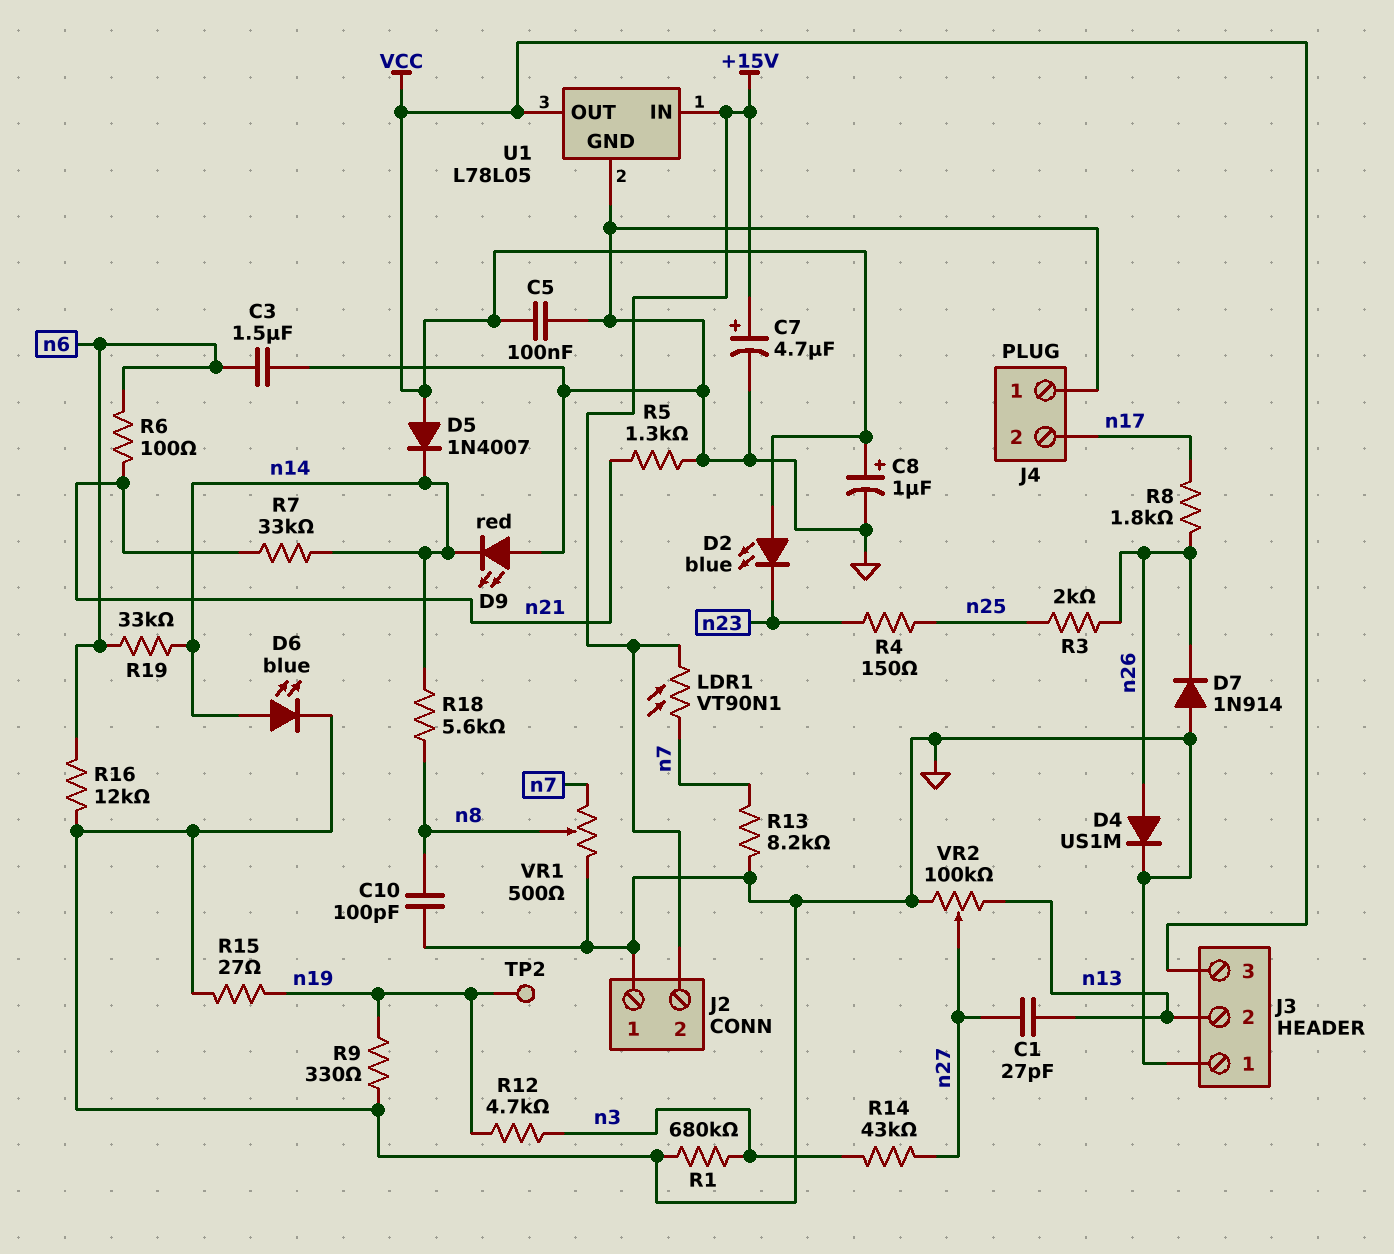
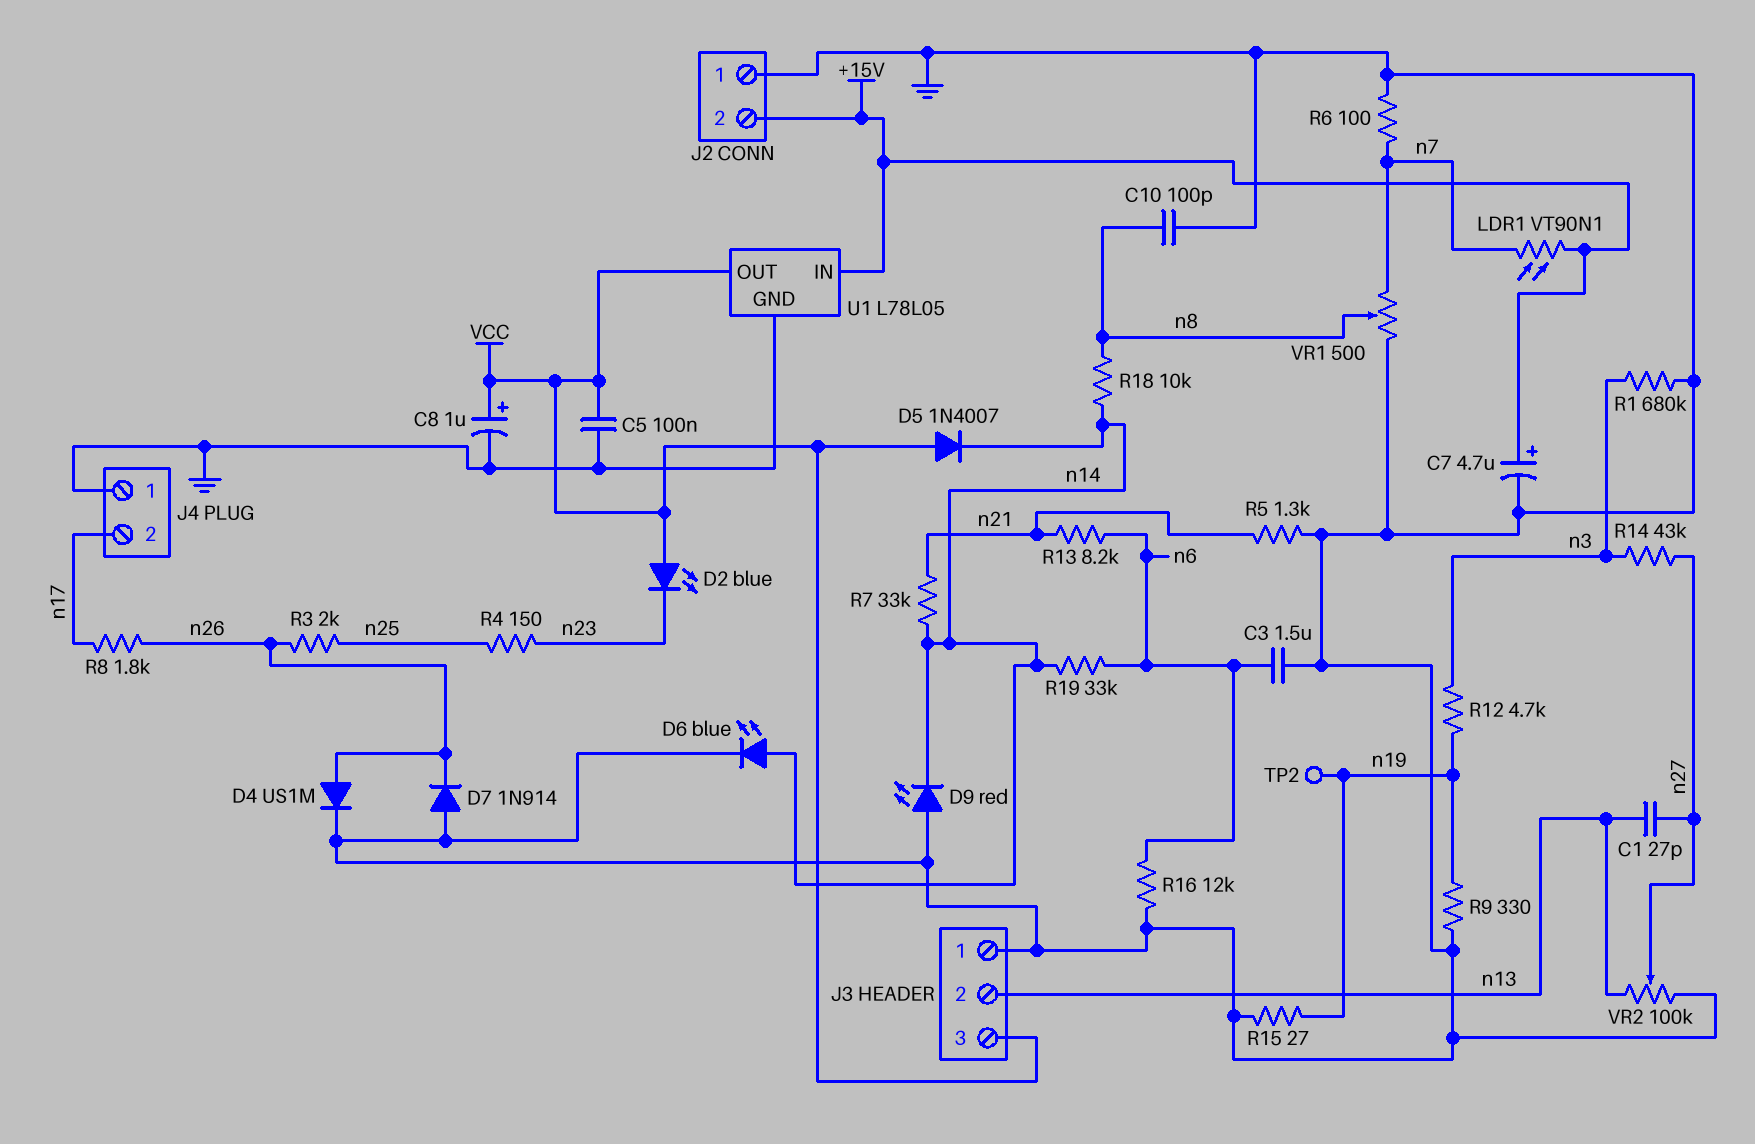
R6: 100 (n6, n21) -> 100 (GND, n7)
R13: 8.2k (GND, n7) -> 8.2k (n6, n21)
R18: 5.6k (n8, n14) -> 10k (n8, n14)

